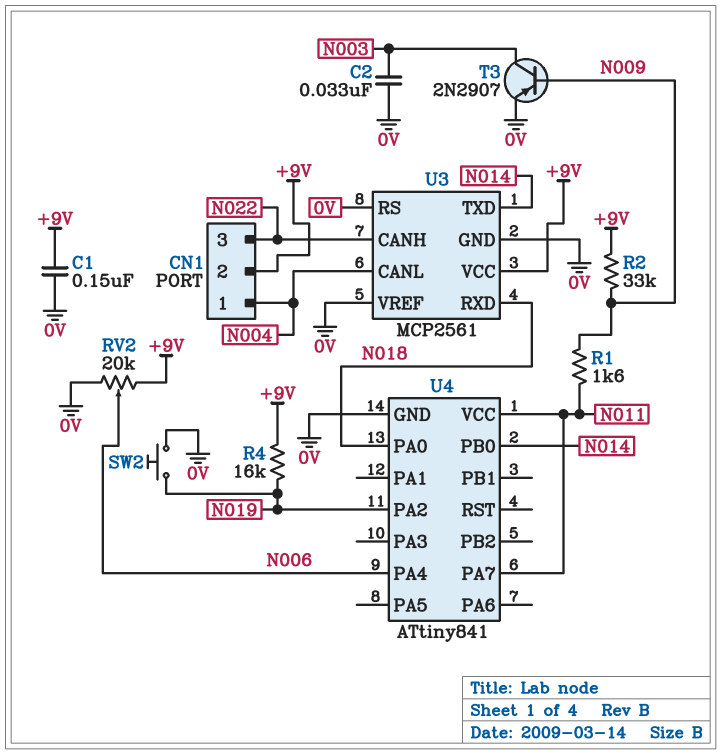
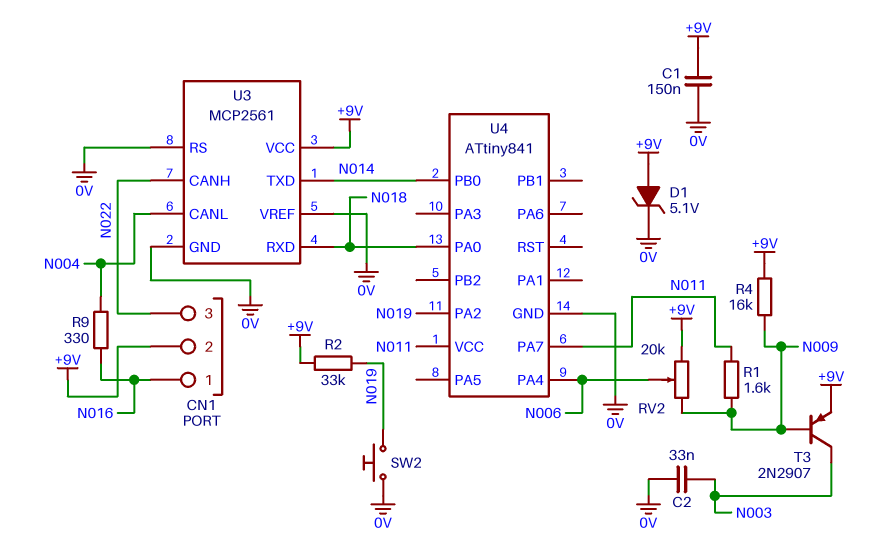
CN1 pin 1: N004 -> N016
D1: none -> zener 5.1V (A +9V, K 0V)
R2: 33k (+9V, N009) -> 33k (+9V, N019)
R4: 16k (+9V, N019) -> 16k (+9V, N009)
R9: none -> 330 (N004, N016)
RV2: 20k (+9V, 0V, wiper N006) -> 20k (+9V, N009, wiper N006)
T3: PNP 2N2907 (B N009, C N003, E 0V) -> PNP 2N2907 (B N009, C N003, E +9V)

